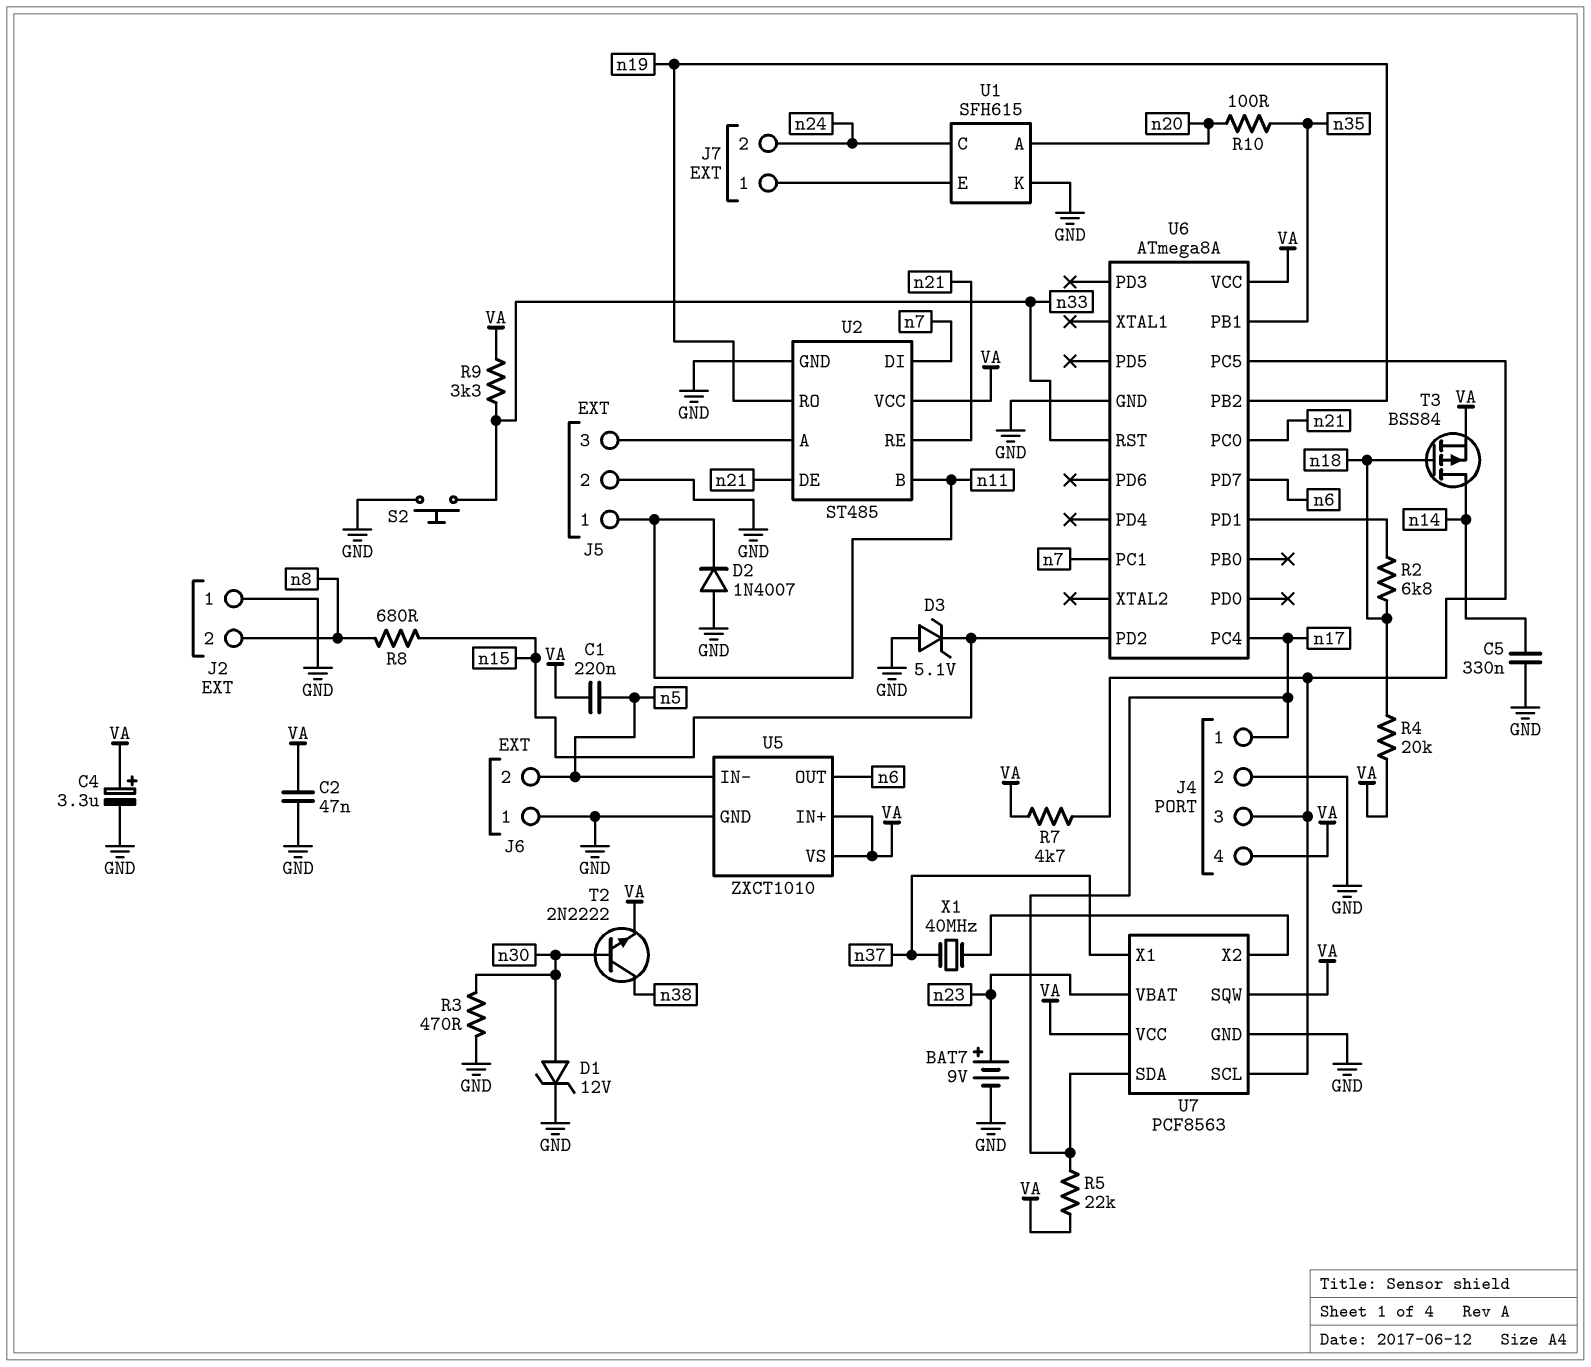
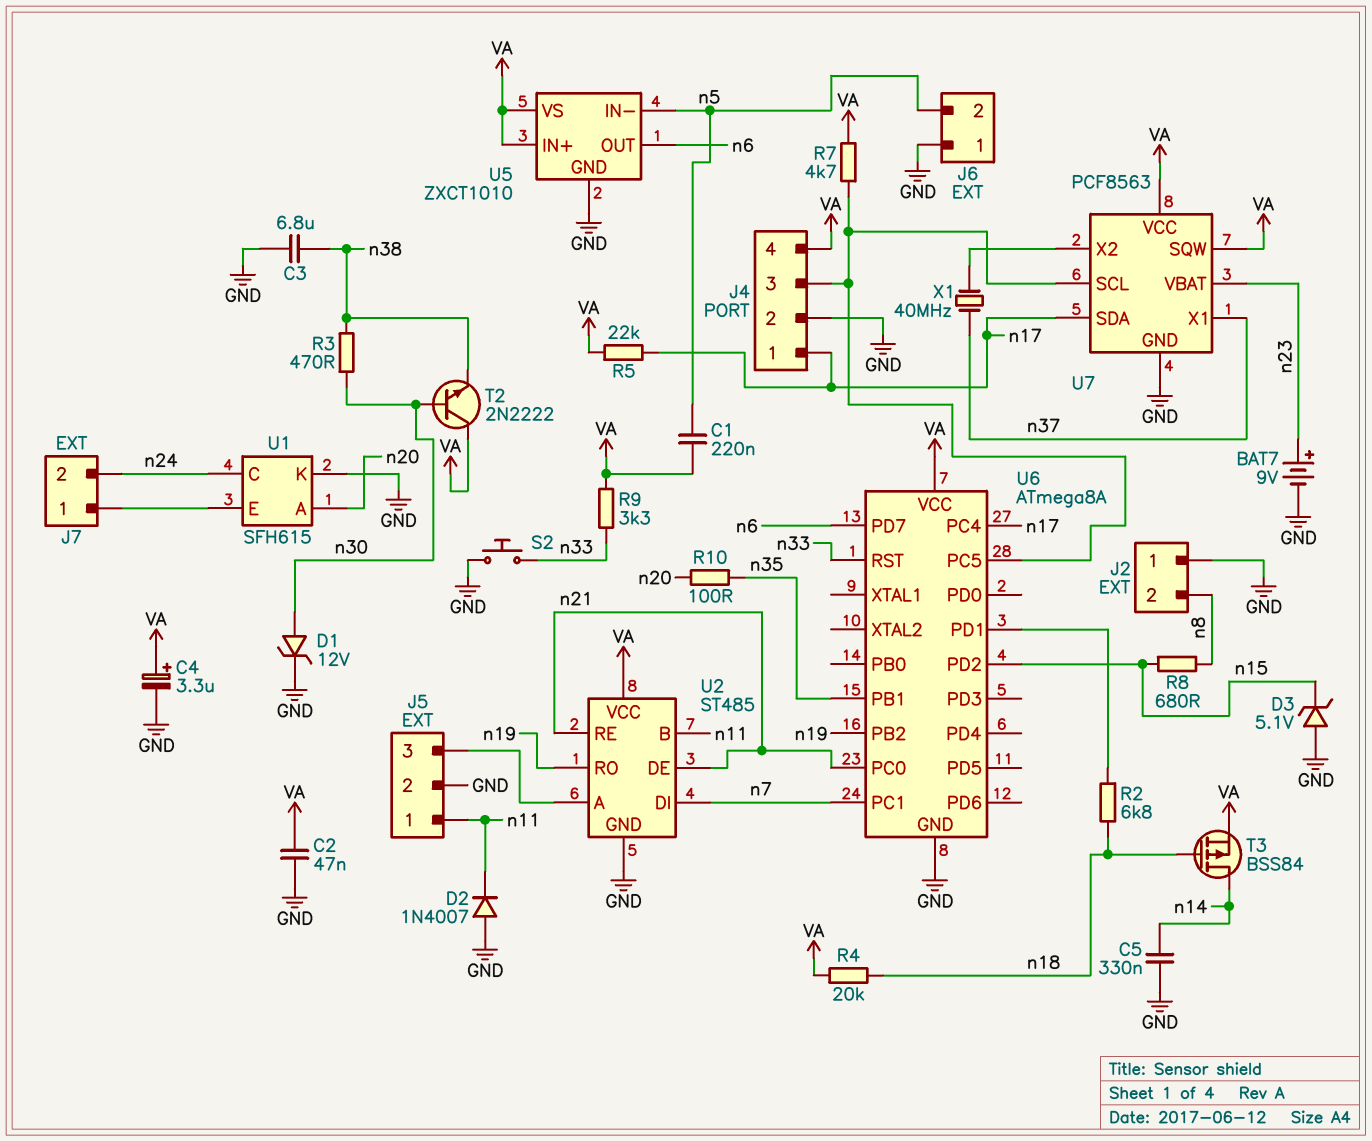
C3: none -> 6.8uF (GND, n38)
R3: 470 (GND, n30) -> 470 (n30, n38)
T2: NPN 2N2222 (B n30, C n38, E VA) -> NPN 2N2222 (B n30, C VA, E n38)

